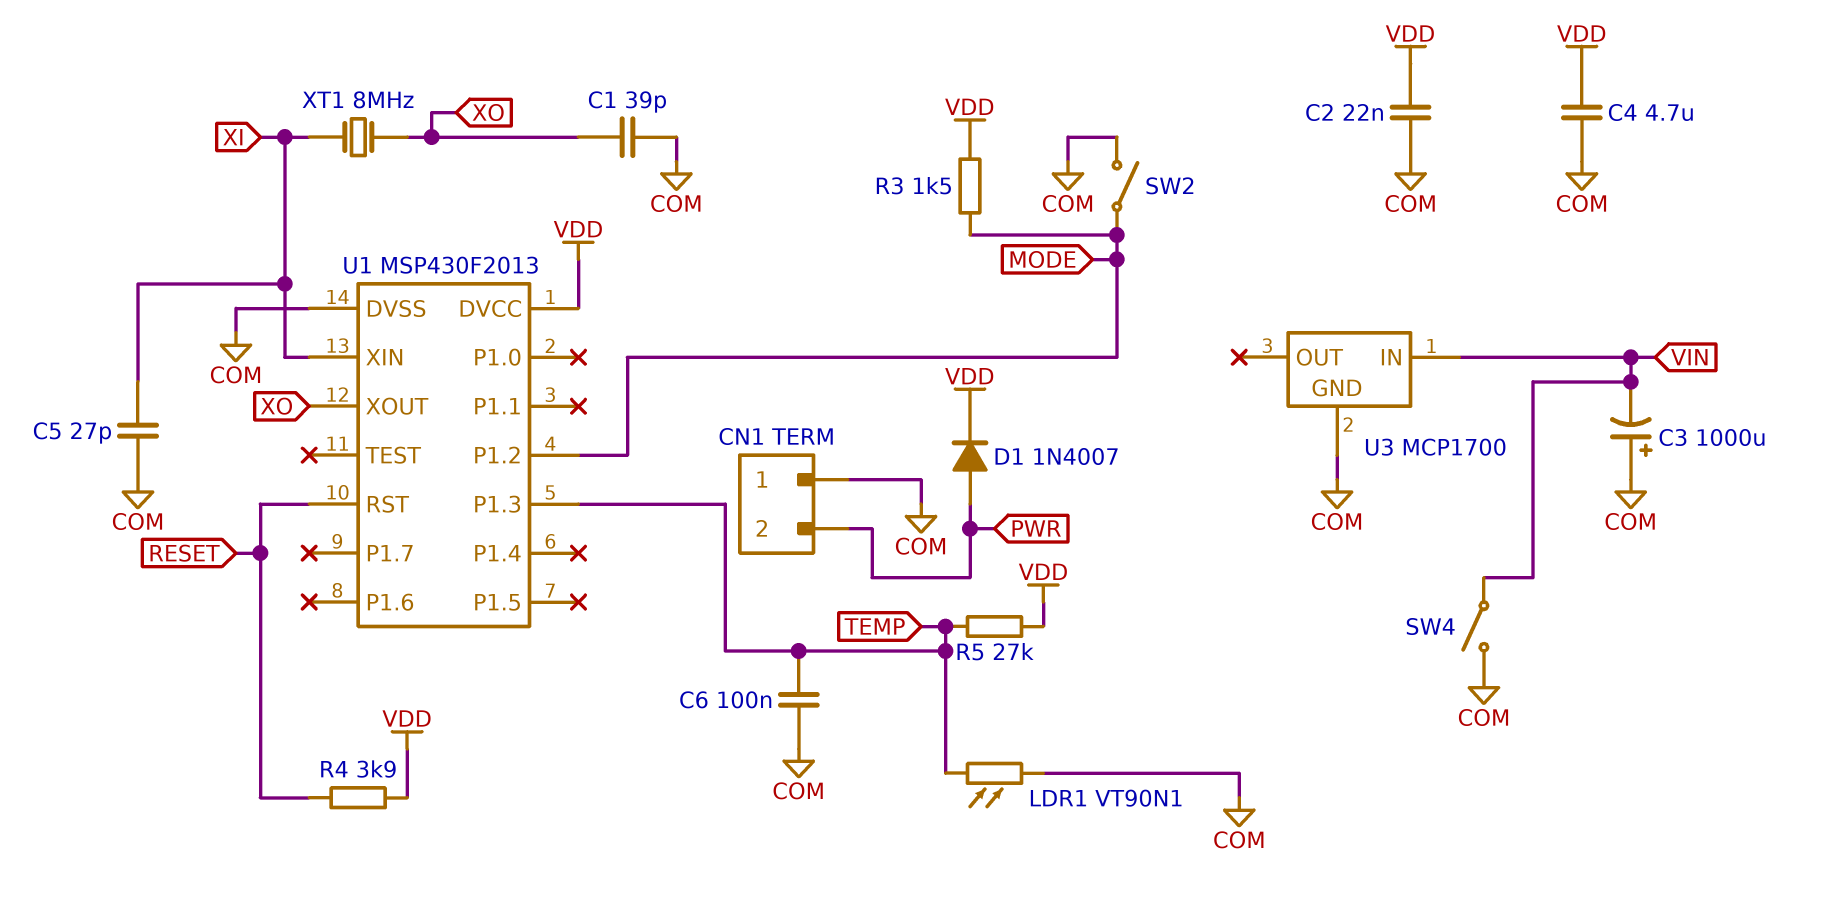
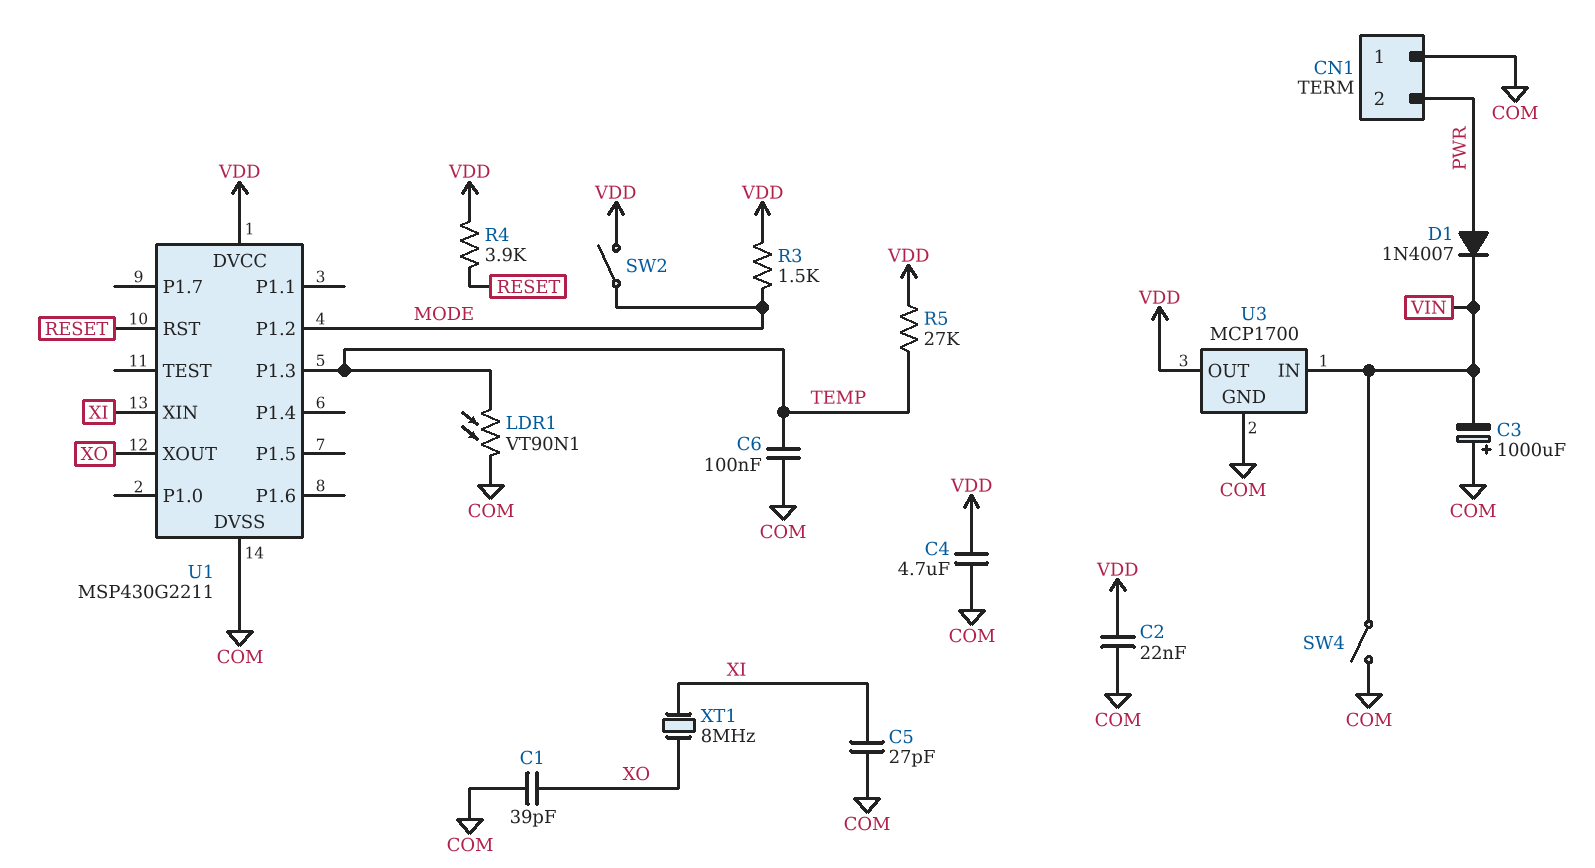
D1: diode 1N4007 (A PWR, K VDD) -> diode 1N4007 (A PWR, K VIN)
SW2: switch (COM, MODE) -> switch (MODE, VDD)
U1: MSP430F2013 -> MSP430G2211
U3 pin OUT: none -> VDD

